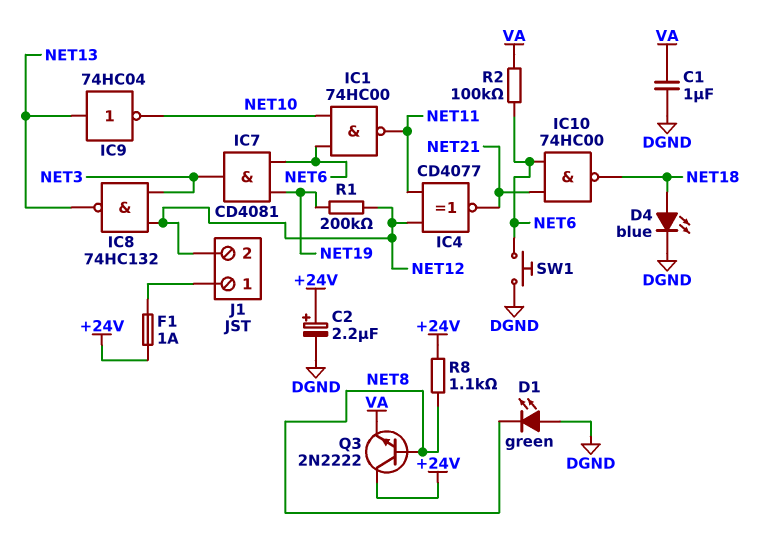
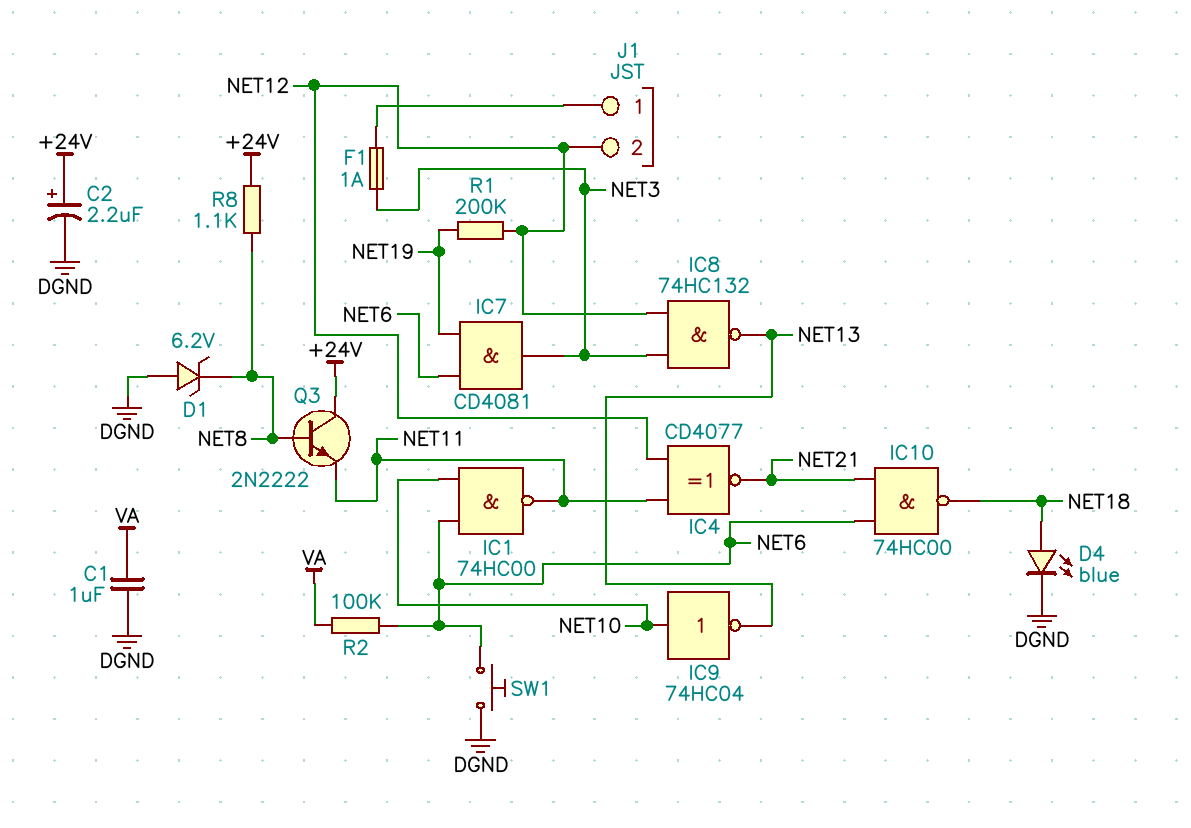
D1: LED green (A DGND, K NET8) -> zener 6.2V (A DGND, K NET8)
F1: 1A (+24V, J1/1) -> 1A (J1/1, NET3)
IC9: NOT 74HC04 (in NET13, out NET10) -> NOT 74HC04 (in NET10, out NET13)
Q3: NPN 2N2222 (B NET8, C +24V, E VA) -> NPN 2N2222 (B NET8, C +24V, E NET11)

